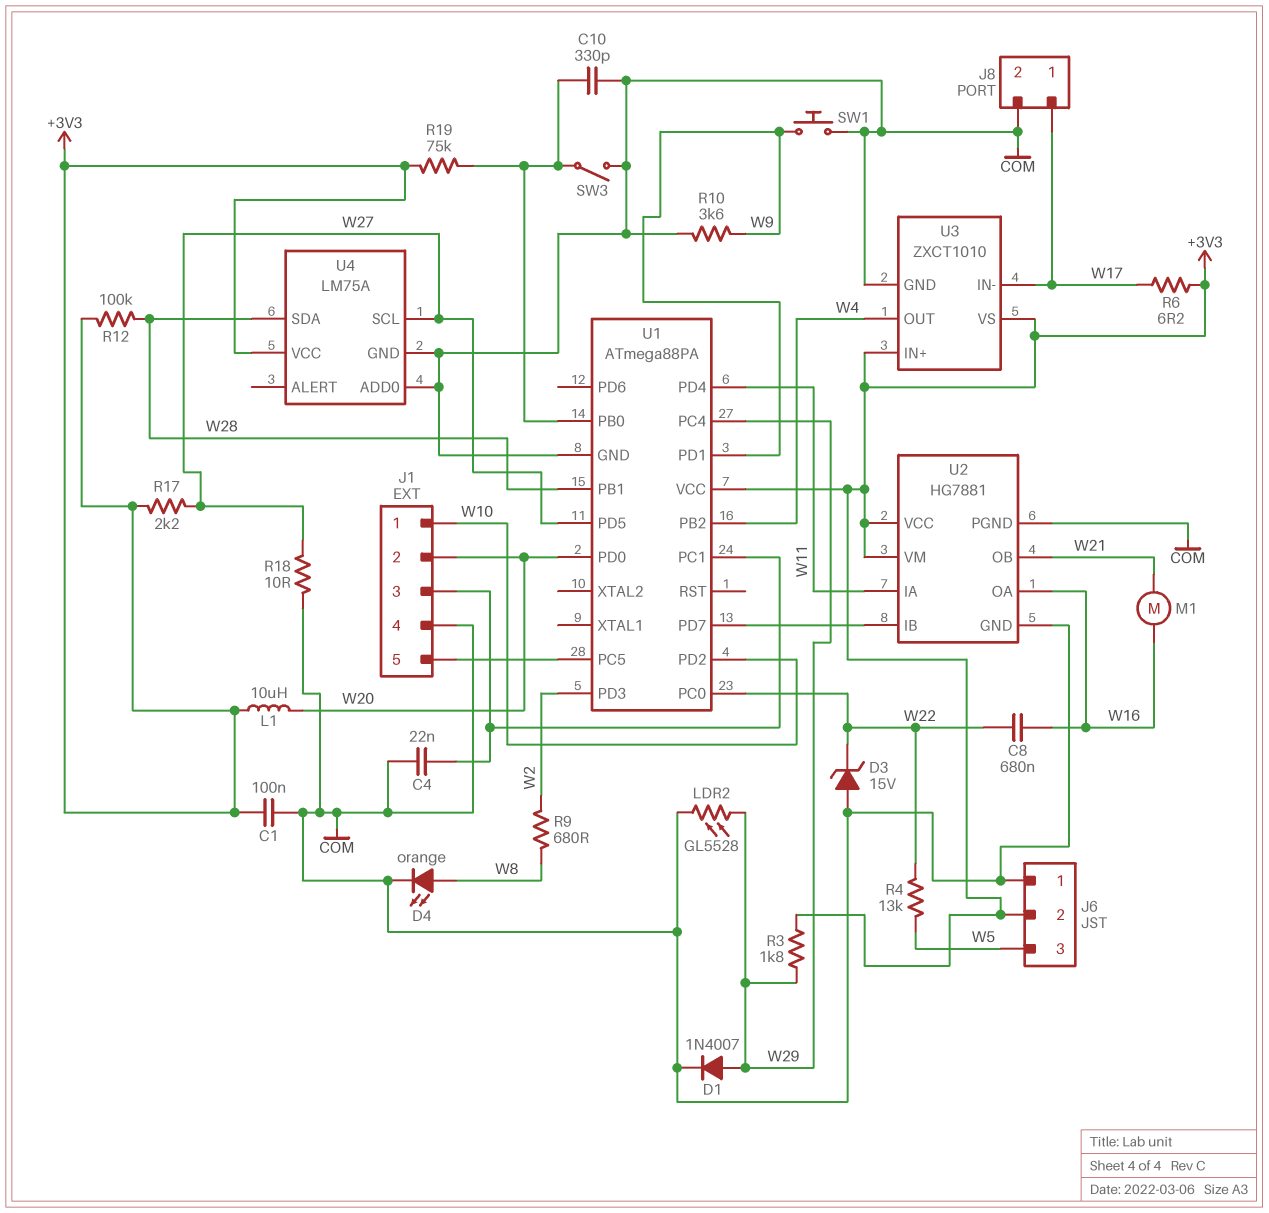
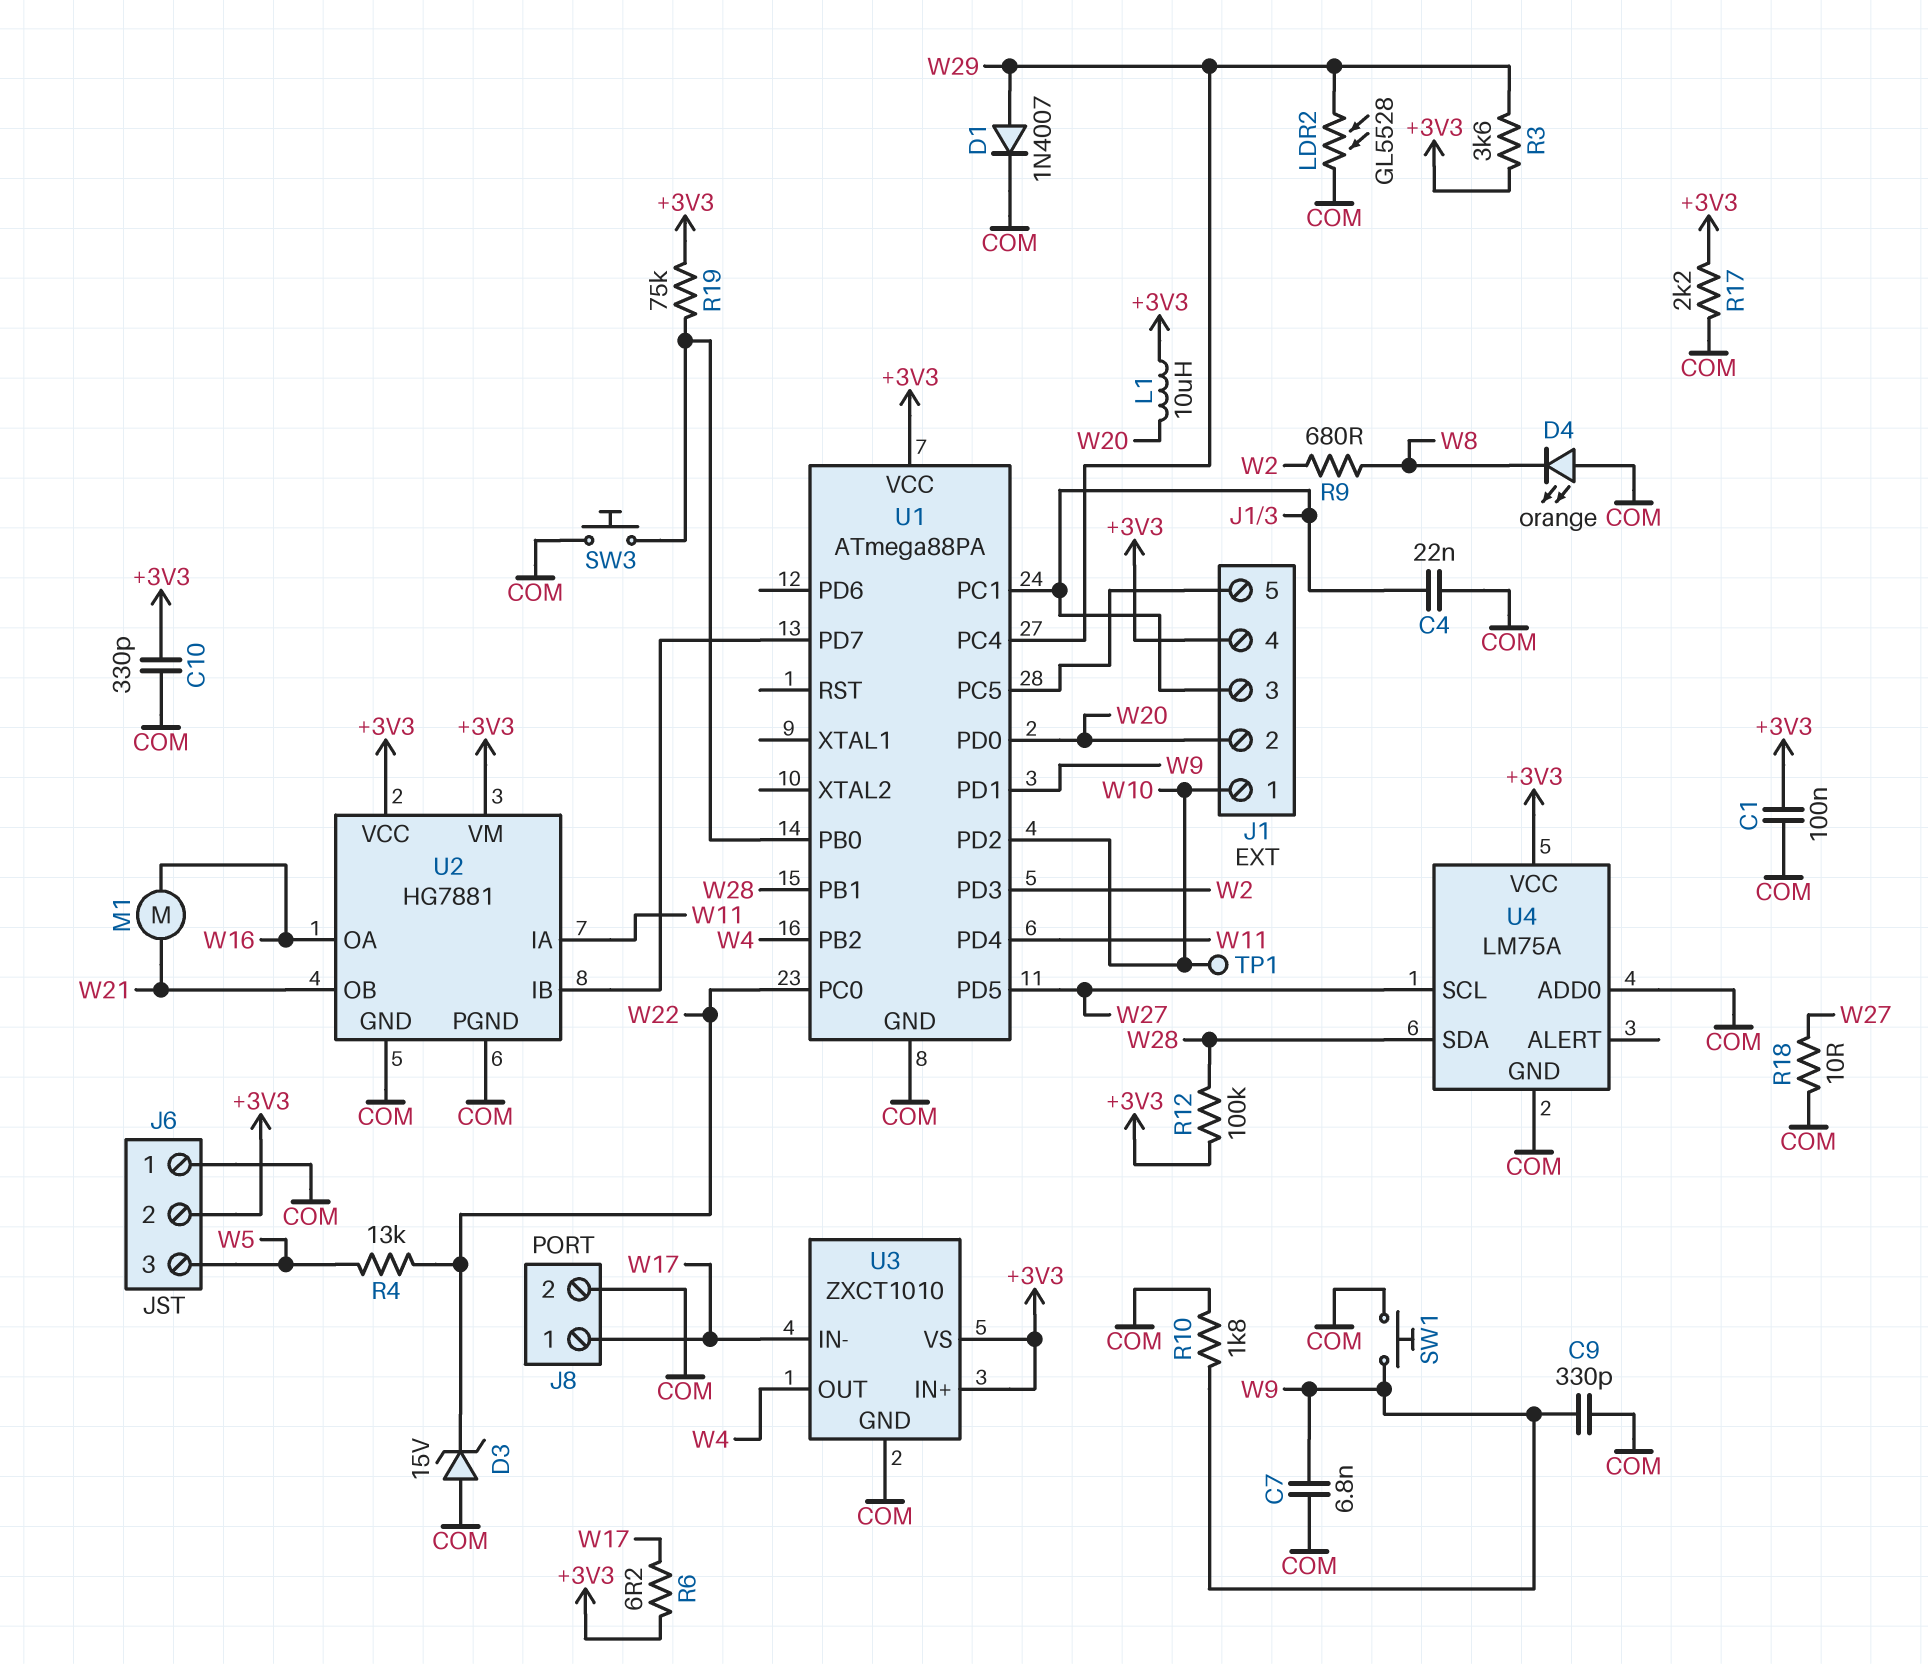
C7: none -> 6.8nF (COM, W9)
C8: 680nF (W16, W22) -> none
C9: none -> 330pF (COM, W9)
C10: 330pF (COM, U1/PB0) -> 330pF (+3V3, COM)
D4: LED orange (A W8, K COM) -> LED orange (A COM, K W8)
J1 pin 4: COM -> +3V3
R3: 1.8k (+3V3, W29) -> 3.6k (+3V3, W29)
R10: 3.6k (COM, W9) -> 1.8k (COM, W9)
R17: 2.2k (+3V3, W27) -> 2.2k (+3V3, COM)
SW3: switch (COM, U1/PB0) -> button (COM, U1/PB0)
TP1: none -> test point (W10)

